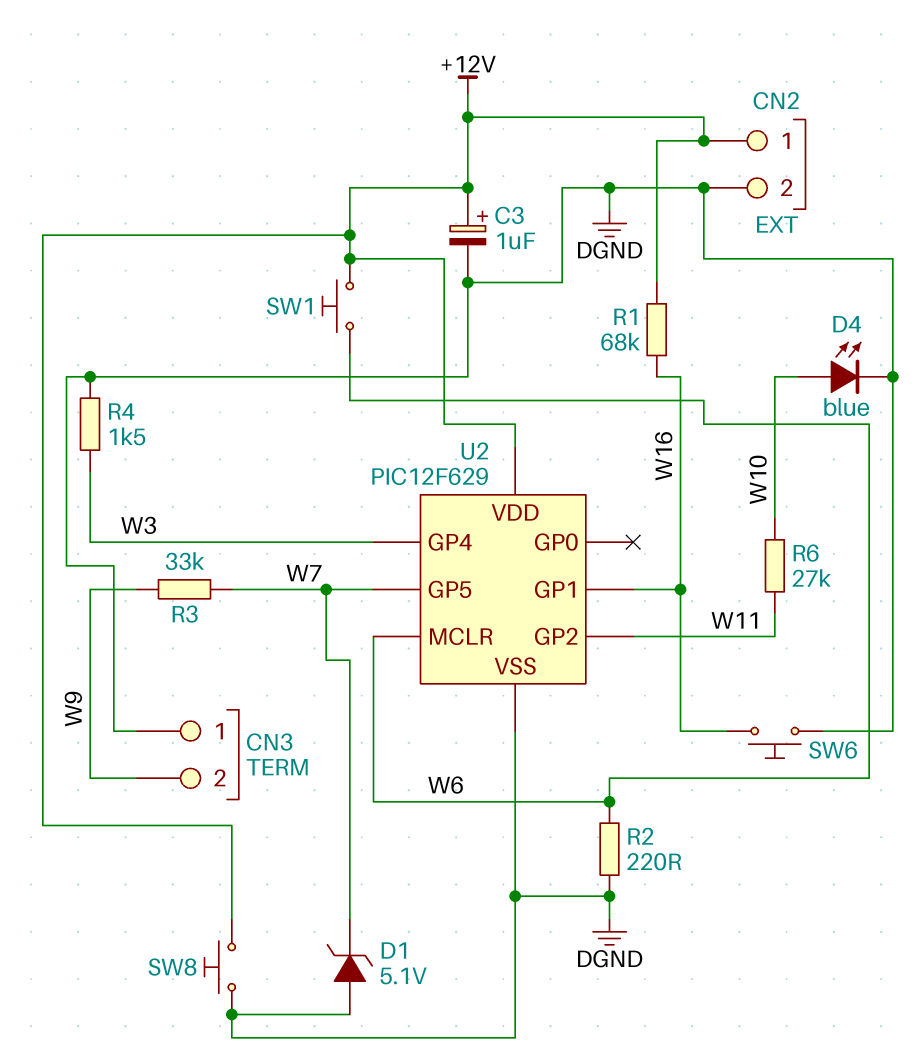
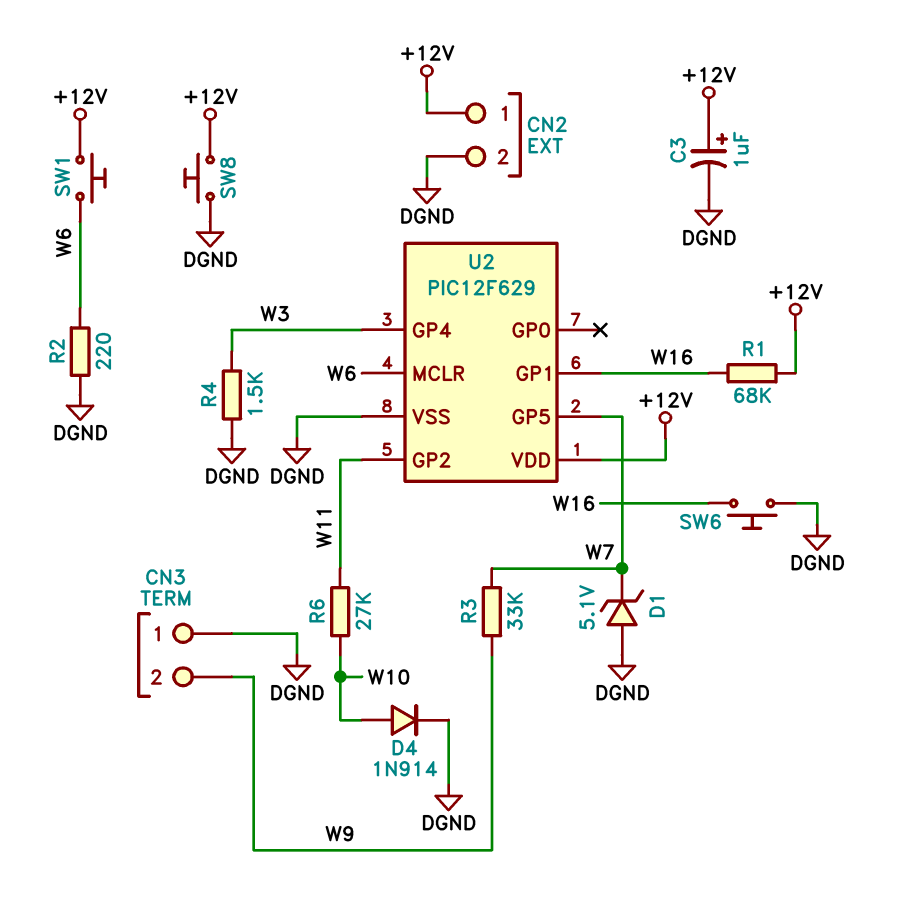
D4: LED blue (A W10, K DGND) -> diode 1N914 (A W10, K DGND)

